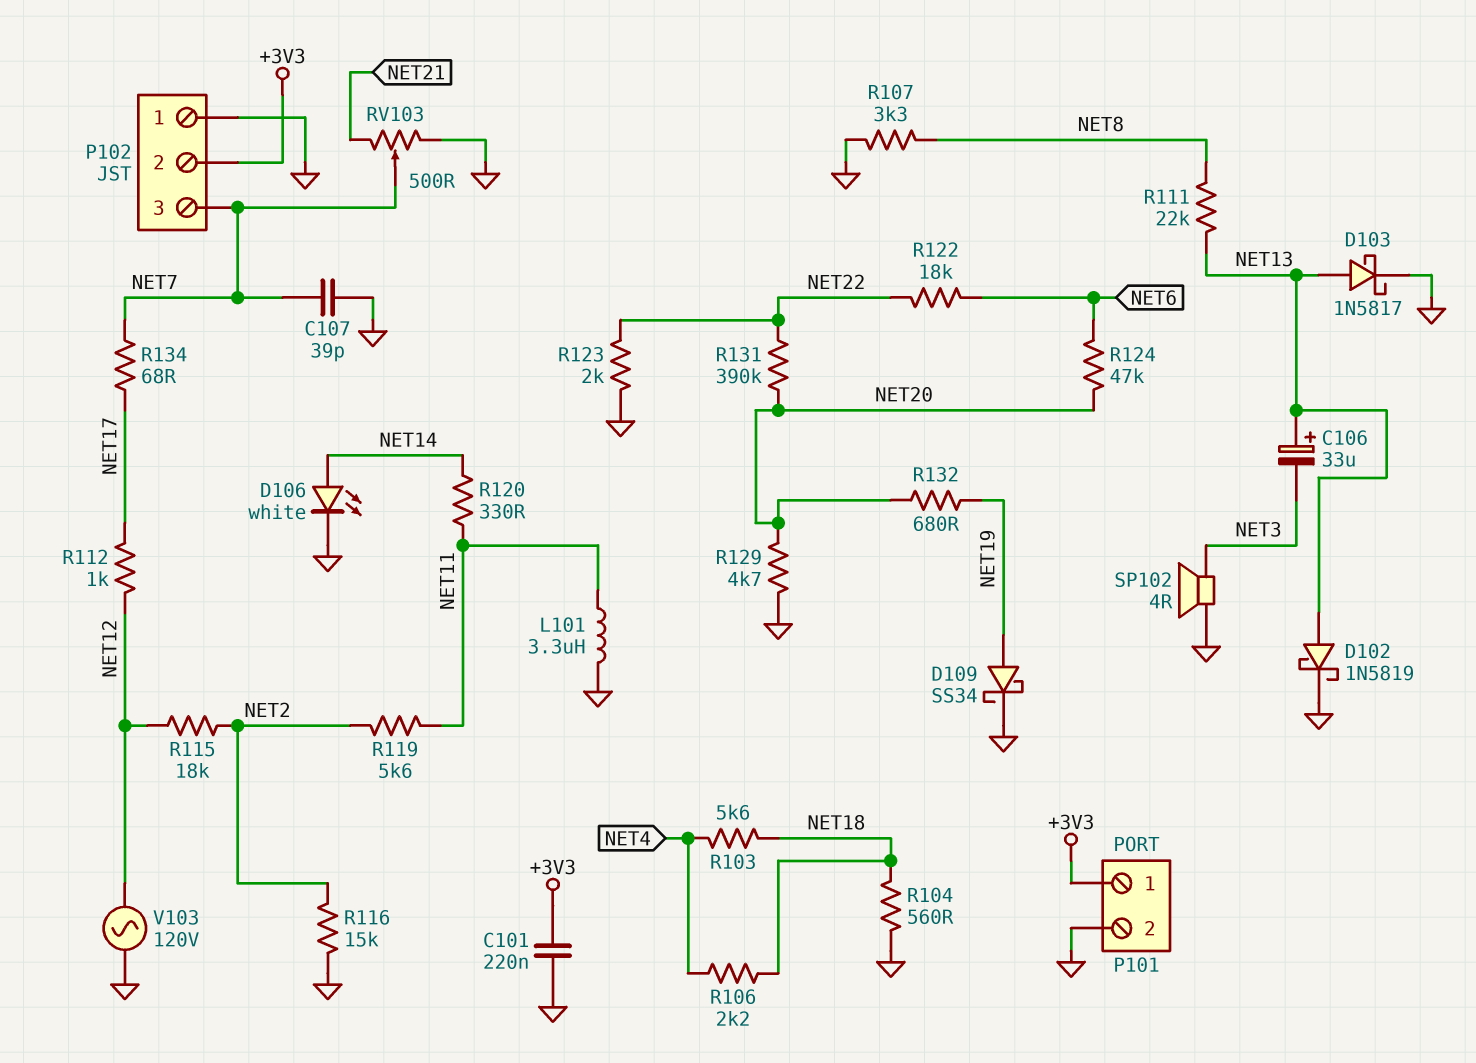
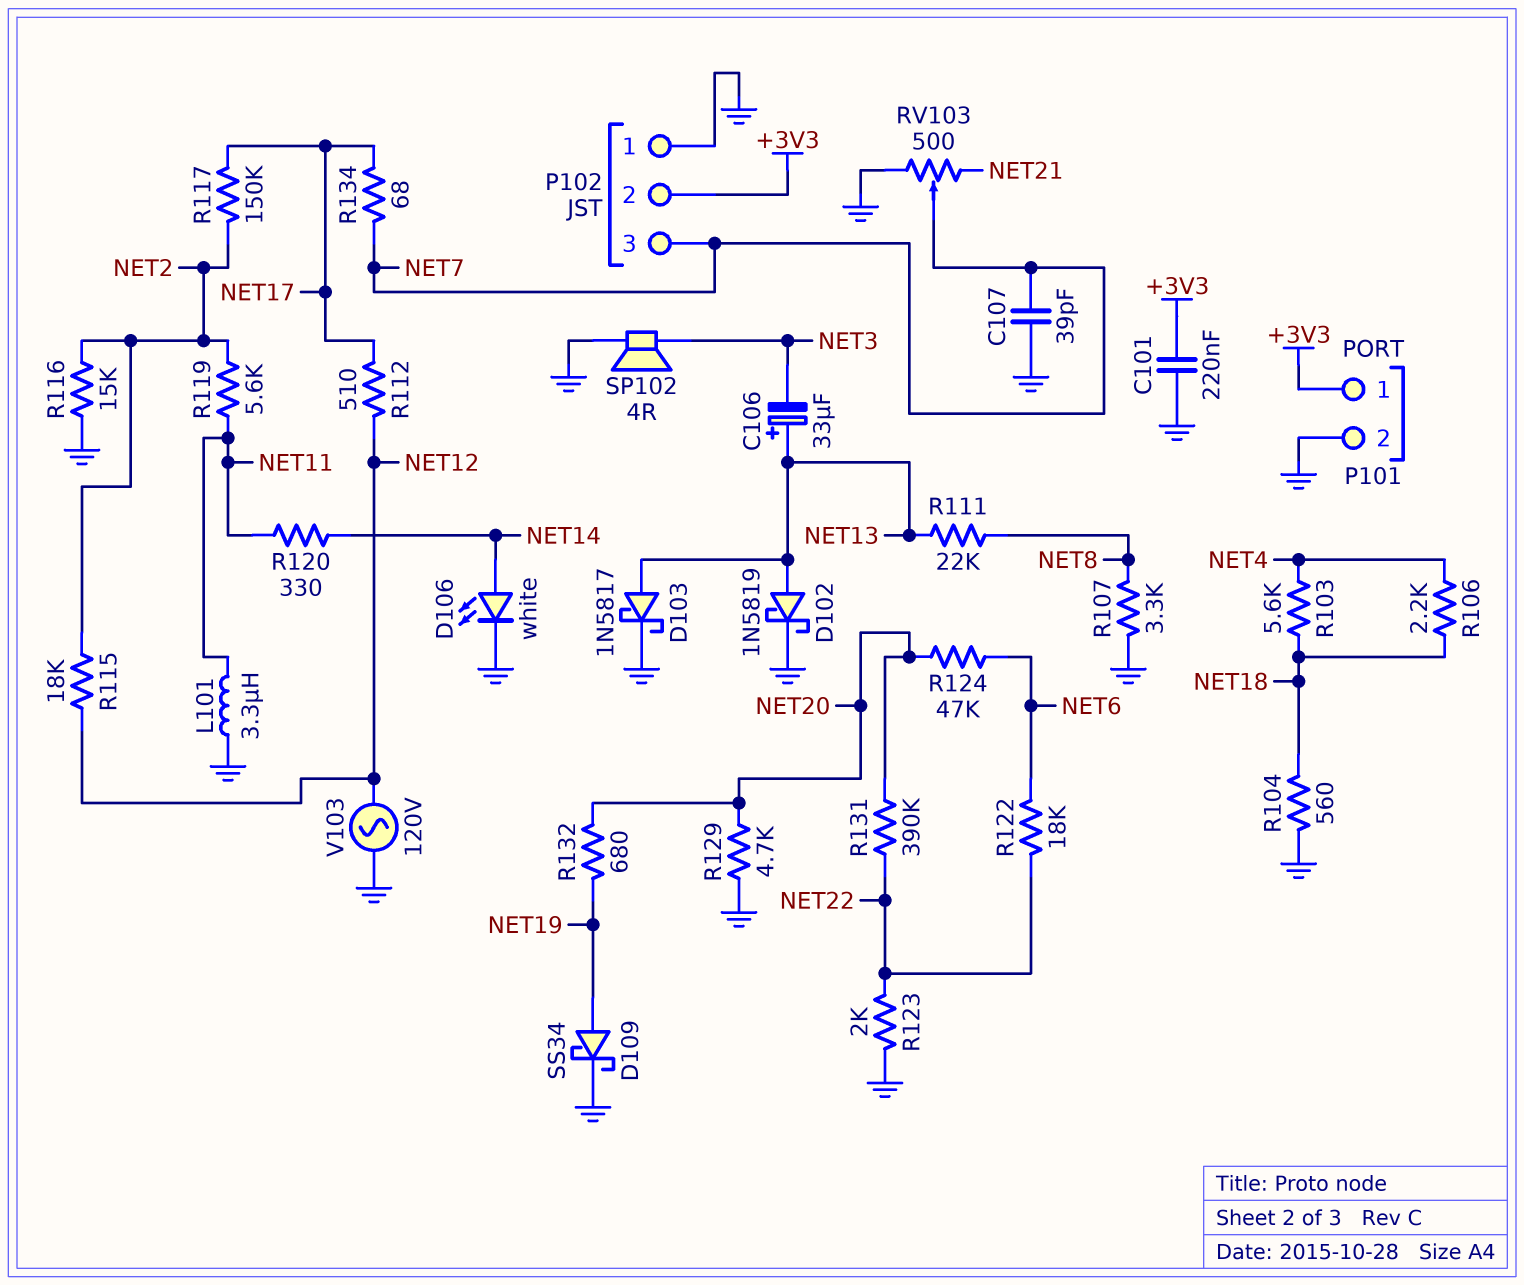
R112: 1k (NET12, NET17) -> 510 (NET12, NET17)
R117: none -> 150k (NET2, NET17)

